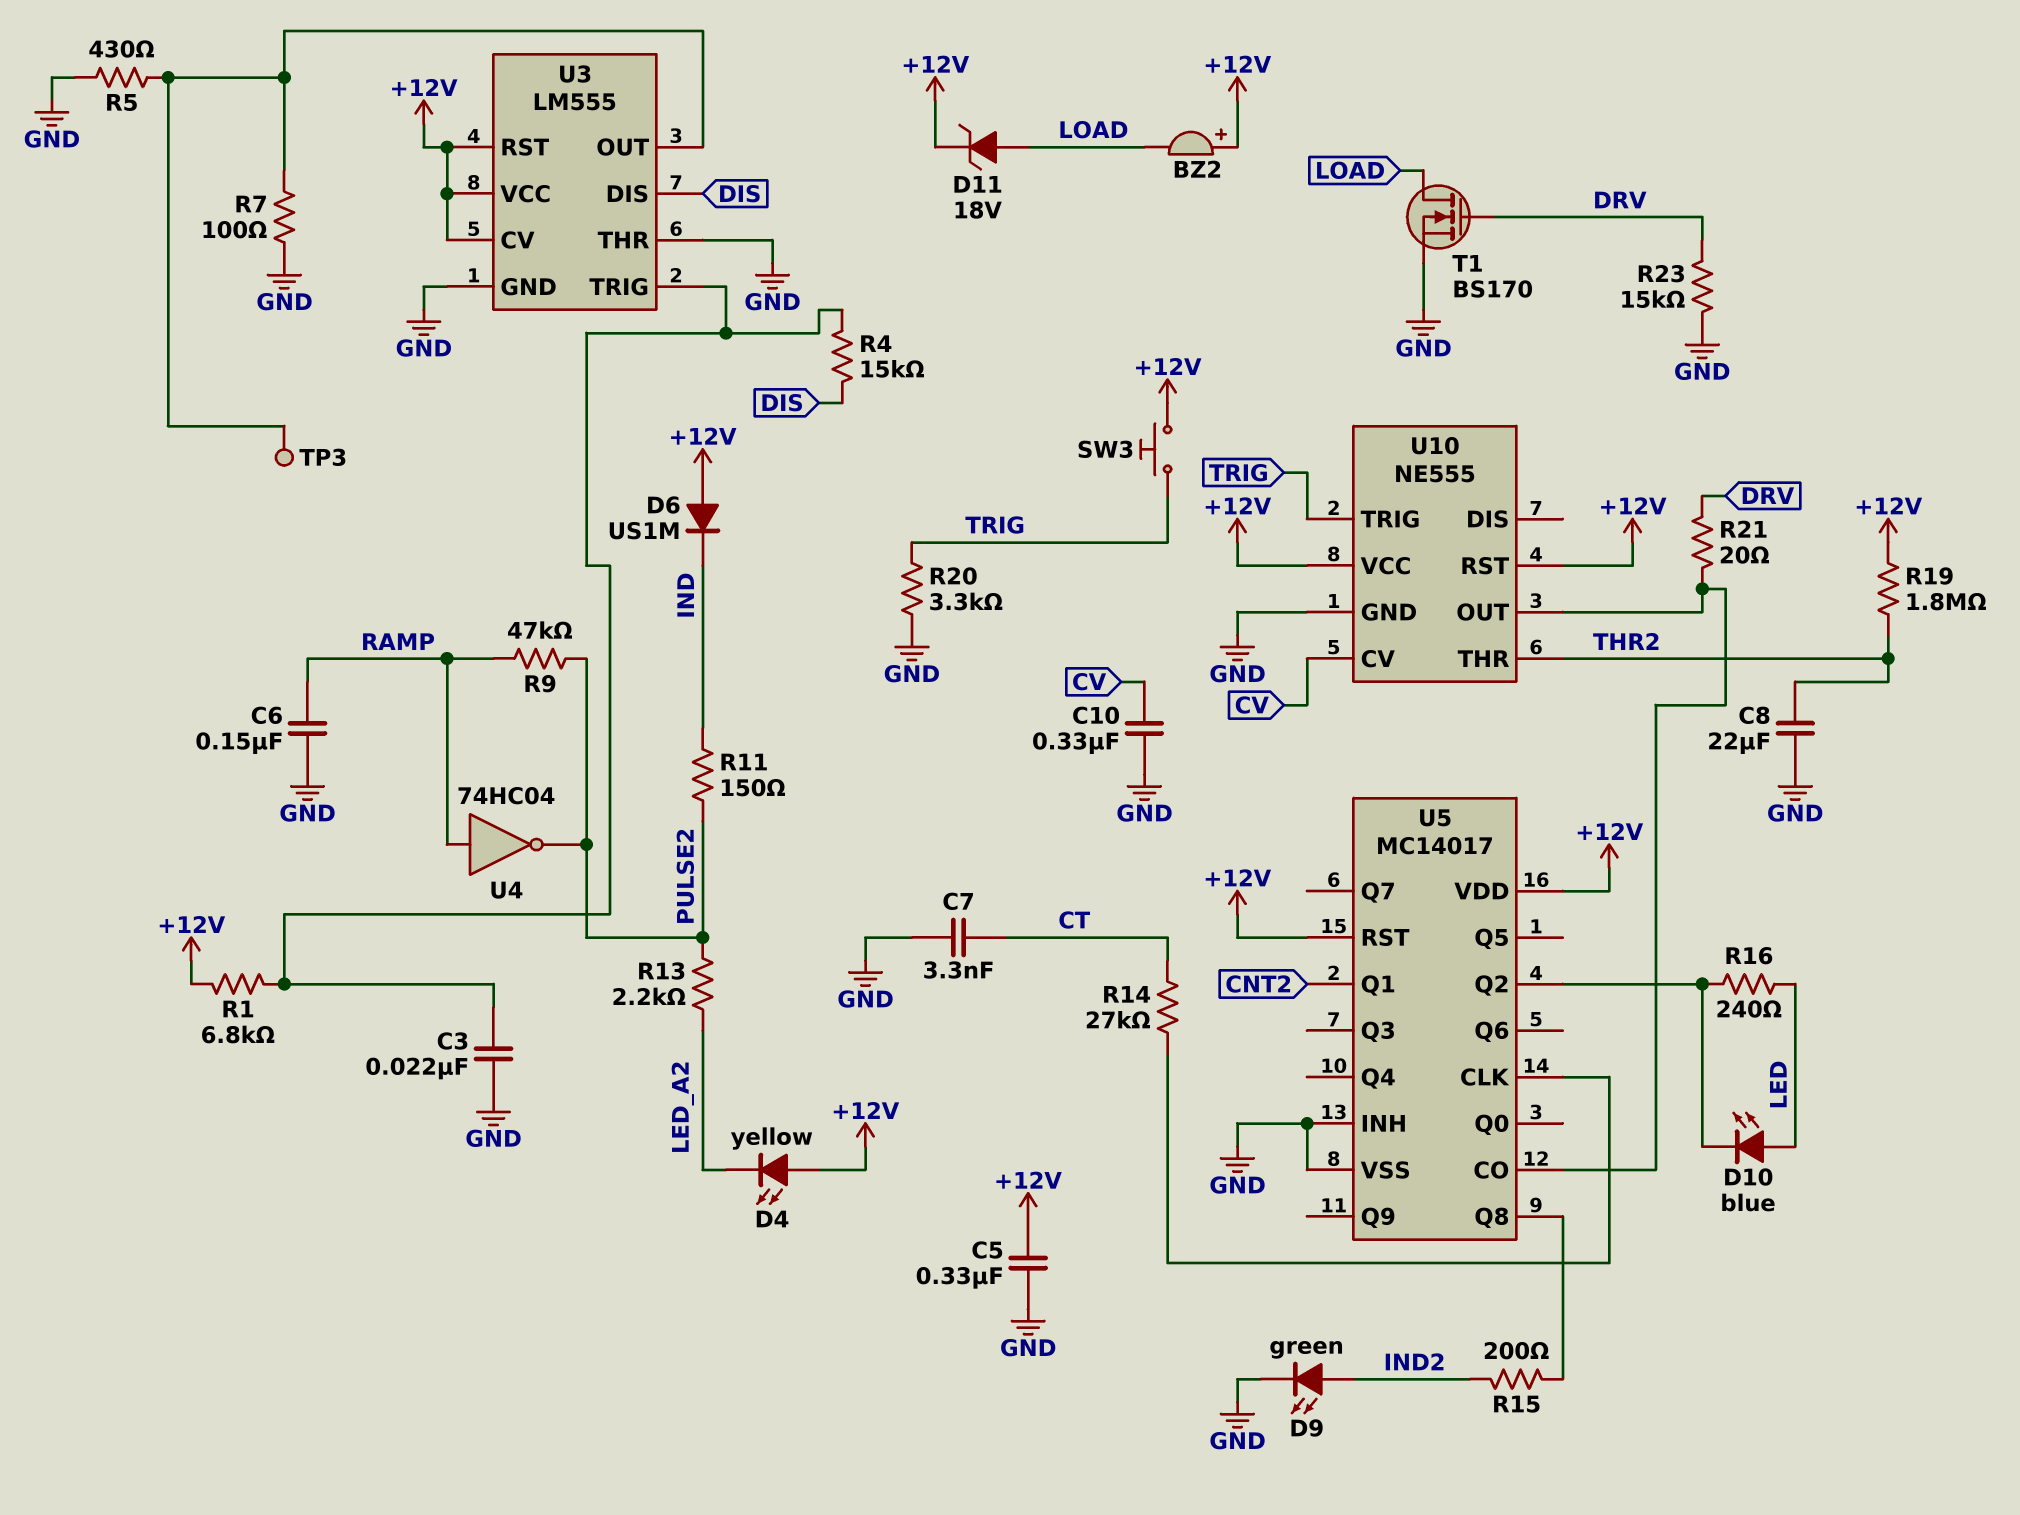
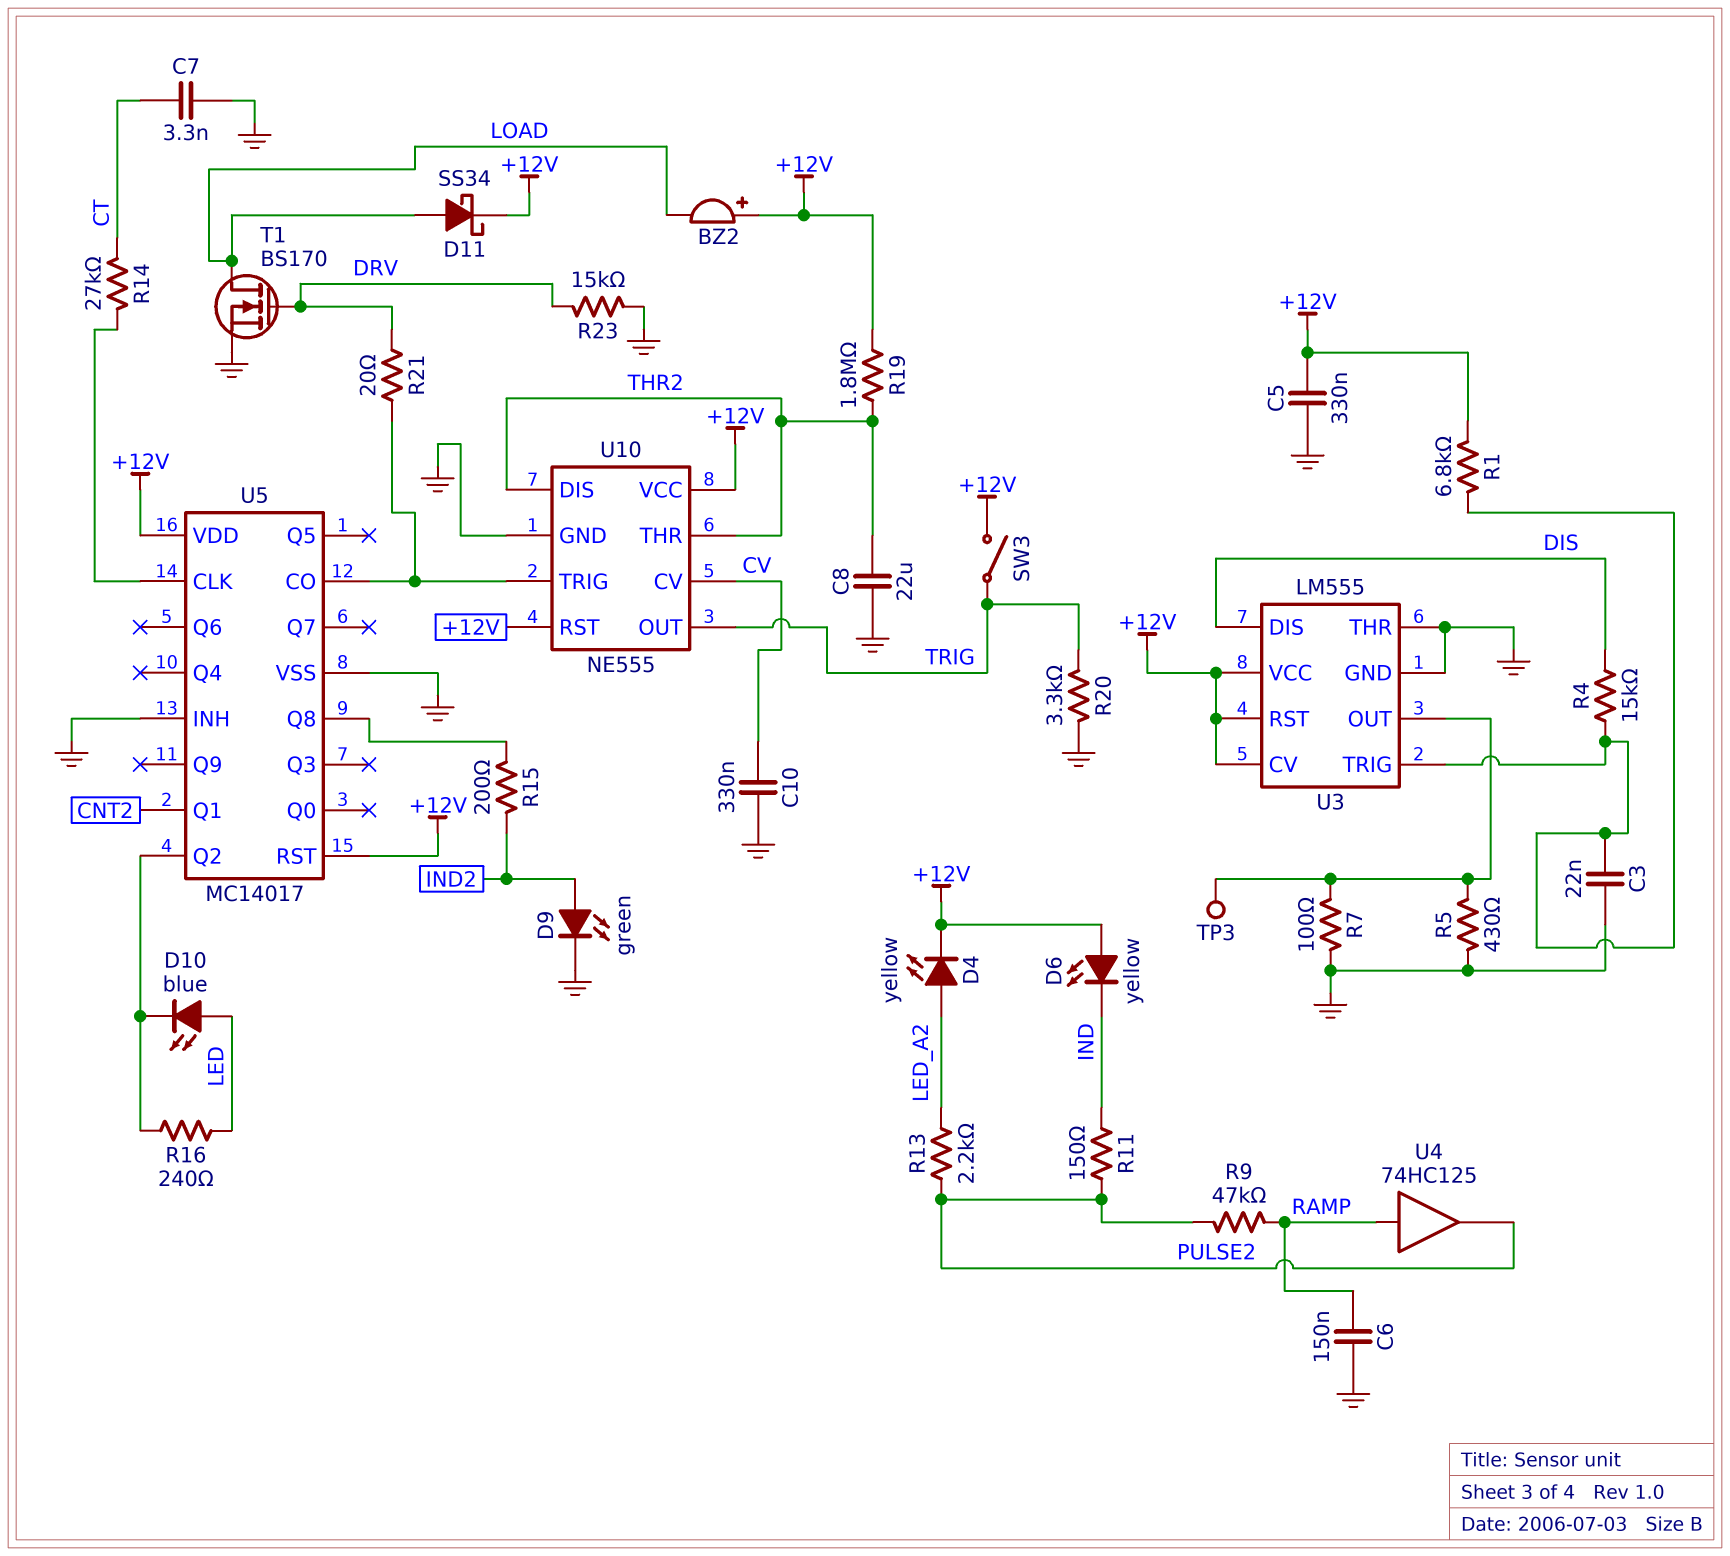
D4: LED yellow (A +12V, K LED_A2) -> LED yellow (A LED_A2, K +12V)
D6: diode US1M (A +12V, K IND) -> LED yellow (A +12V, K IND)
D11: zener 18V (A LOAD, K +12V) -> schottky SS34 (A LOAD, K +12V)
SW3: button (+12V, TRIG) -> switch (+12V, TRIG)
U4: NOT 74HC04 (in RAMP, out PULSE2) -> buffer 74HC125 (in RAMP, out PULSE2)
U10 pin DIS: none -> THR2
U10 pin OUT: U5/CO -> TRIG
U10 pin TRIG: TRIG -> U5/CO

